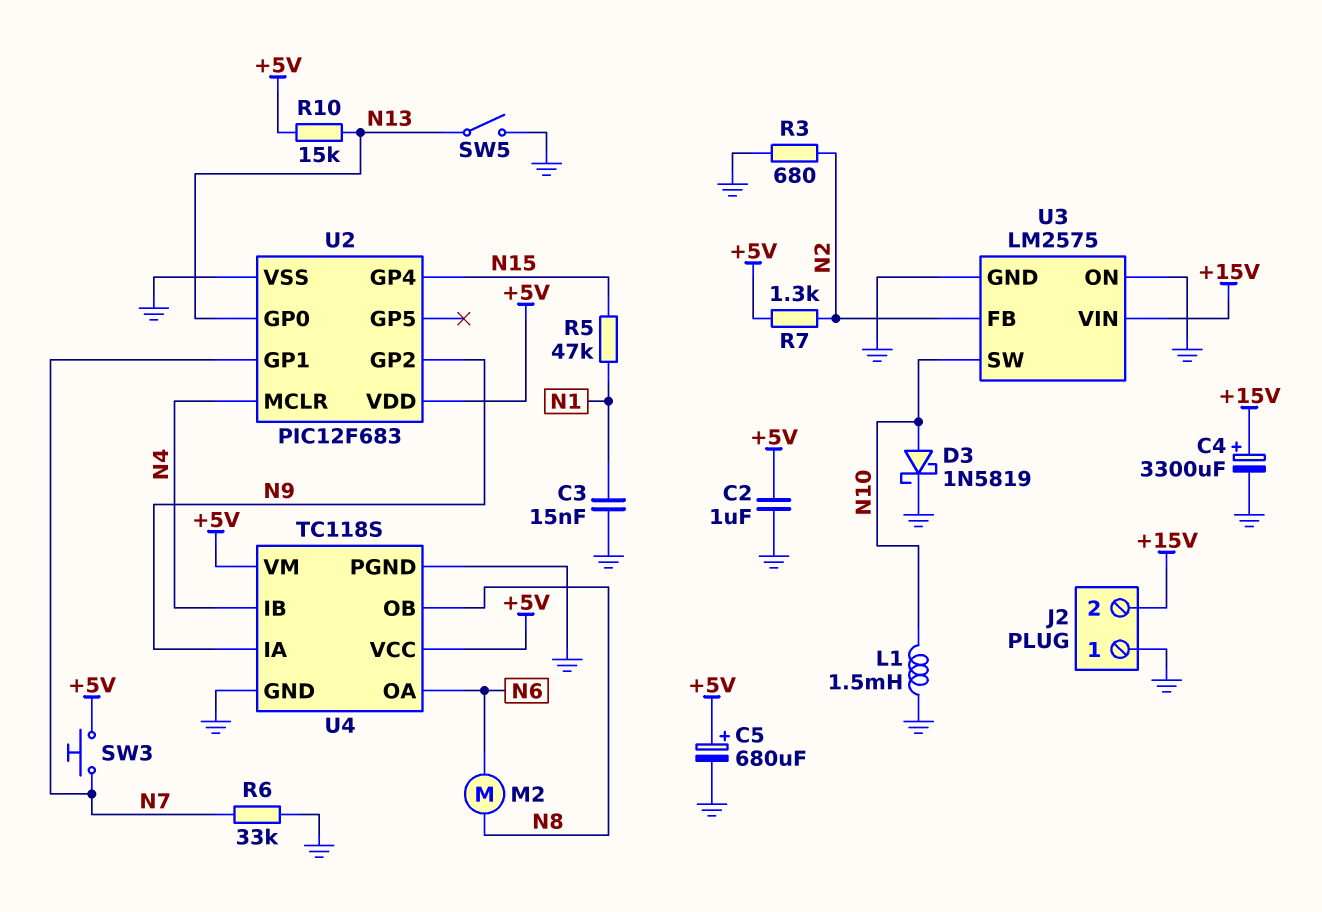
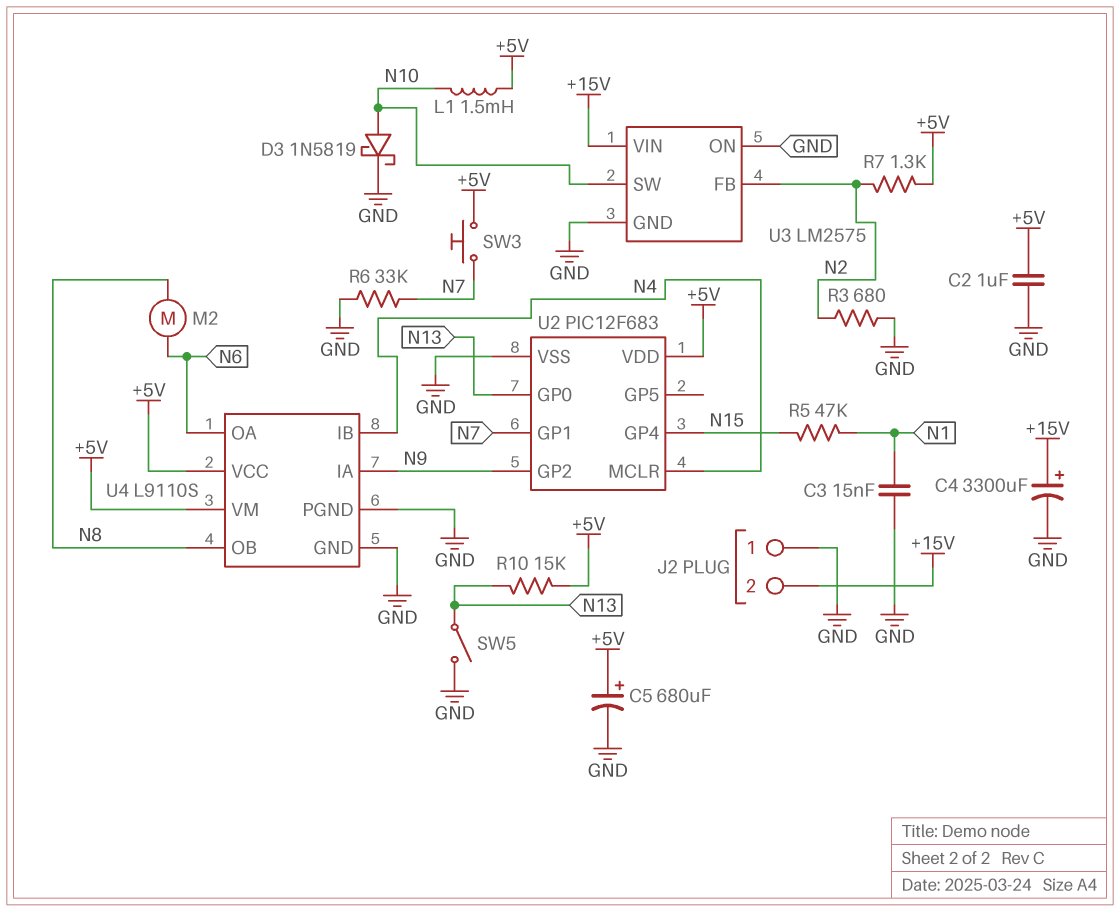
L1: 1.5mH (GND, N10) -> 1.5mH (+5V, N10)
U4: TC118S -> L9110S

